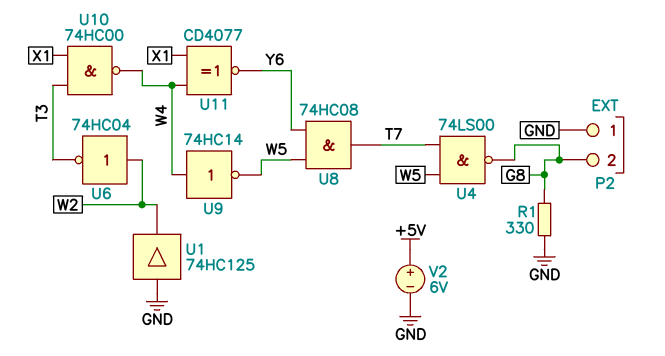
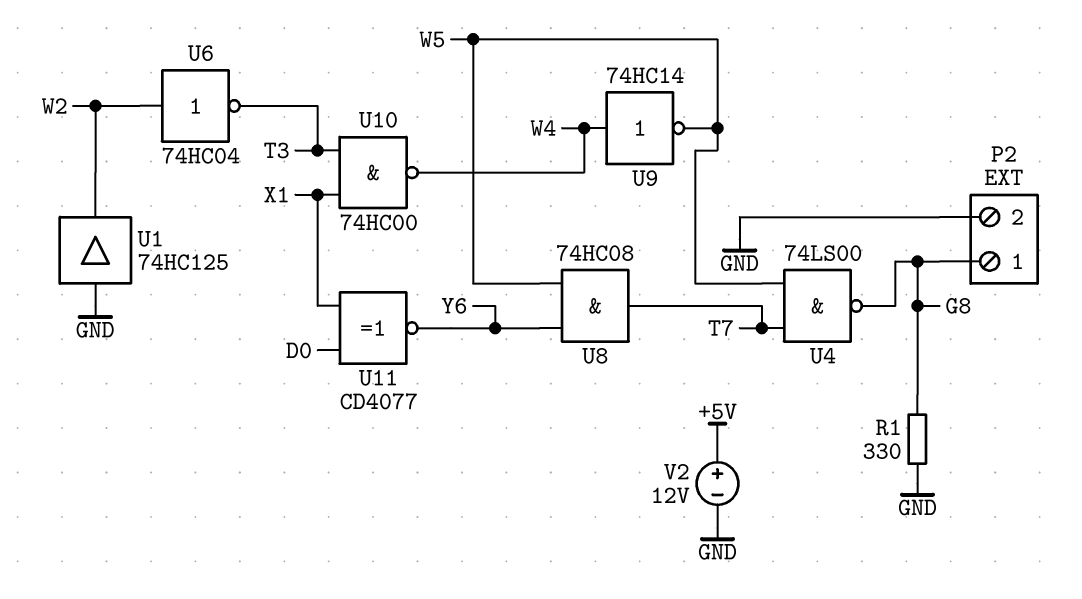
P2 pin 1: GND -> G8
P2 pin 2: G8 -> GND
U11: XNOR CD4077 (in W4, in X1, out Y6) -> XNOR CD4077 (in D0, in X1, out Y6)
V2: 6V (plus +5V, minus GND) -> 12V (plus +5V, minus GND)

